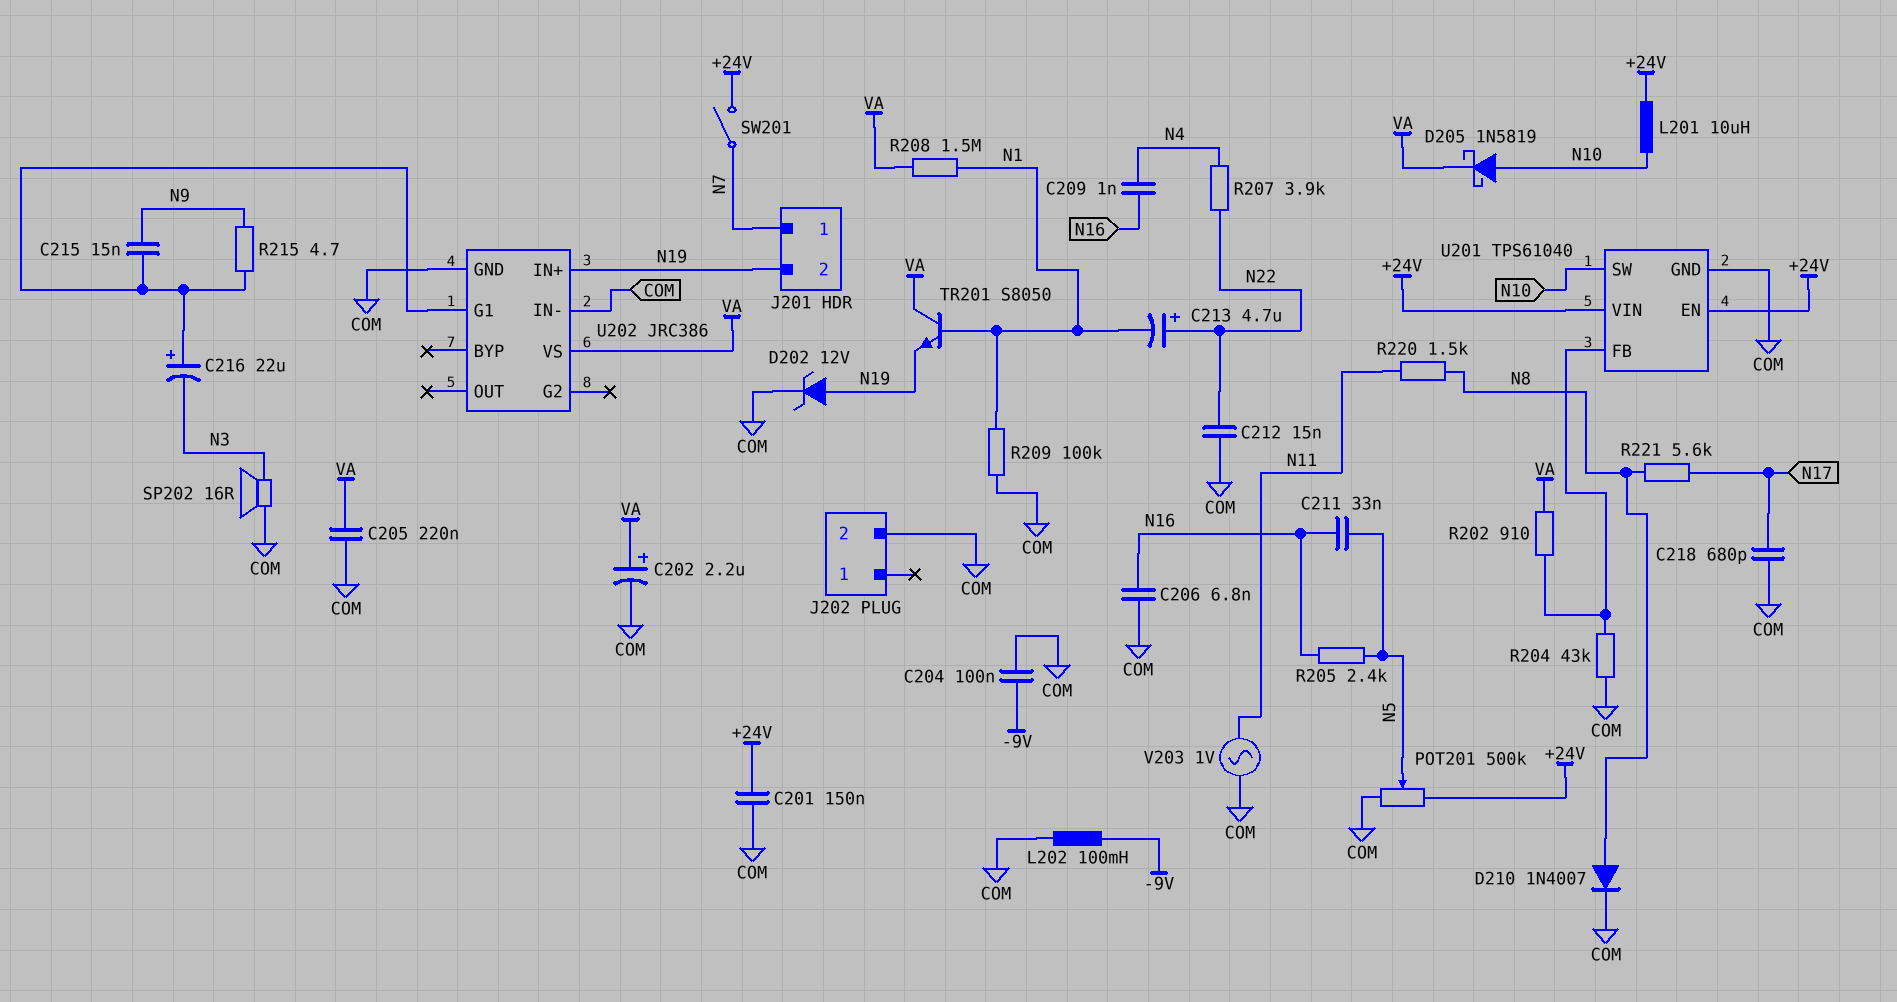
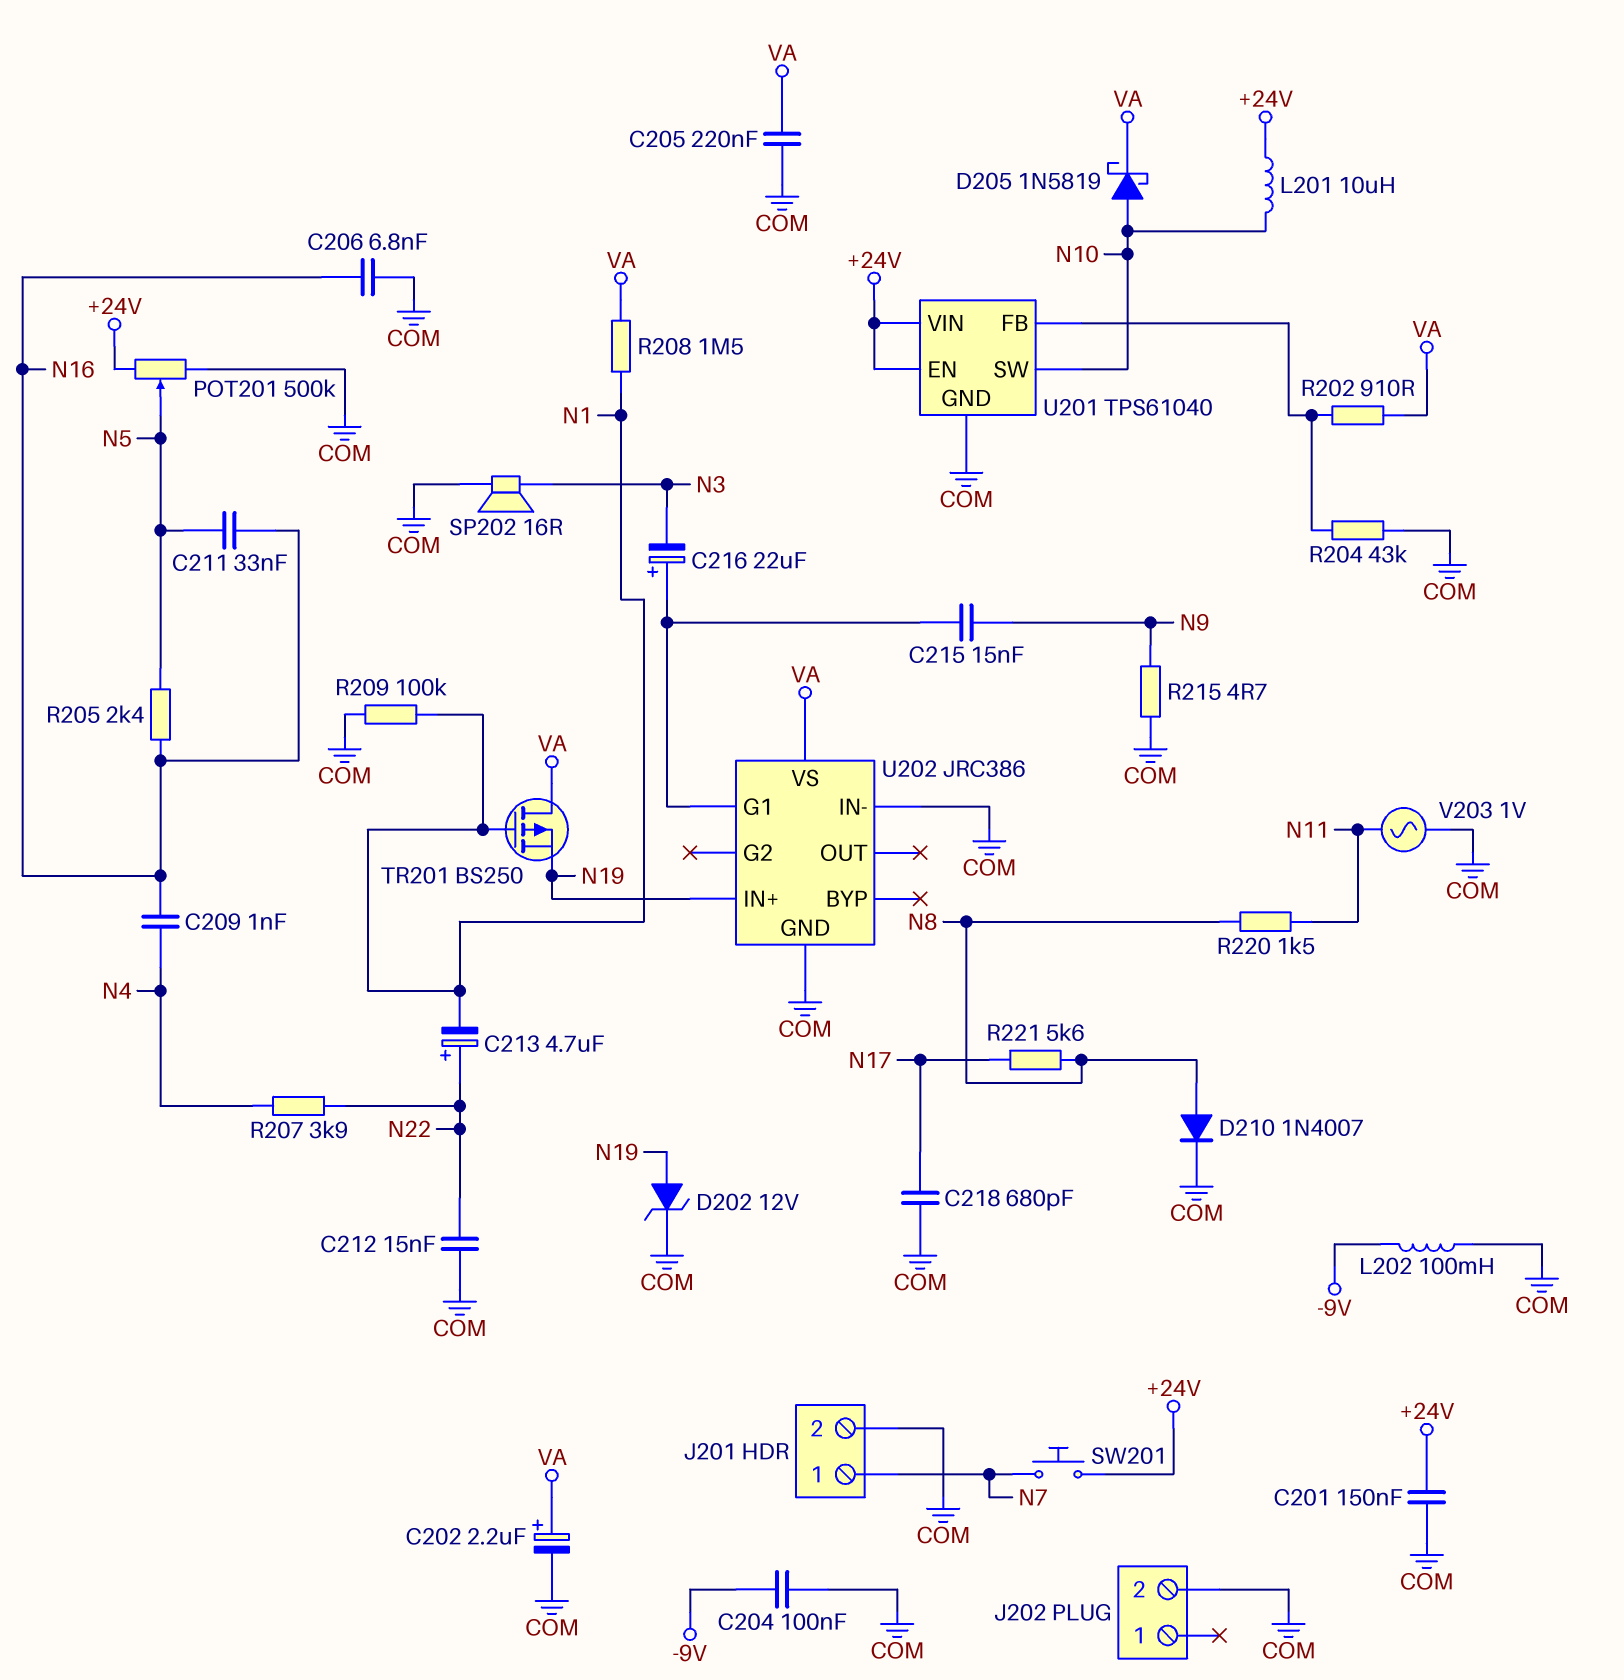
J201 pin 2: N19 -> COM
R215: 4.7 (N9, U202/G1) -> 4.7 (COM, N9)
SW201: switch (+24V, N7) -> button (+24V, N7)
TR201: NPN S8050 (B N1, C VA, E N19) -> PMOS BS250 (G N1, D VA, S N19)

